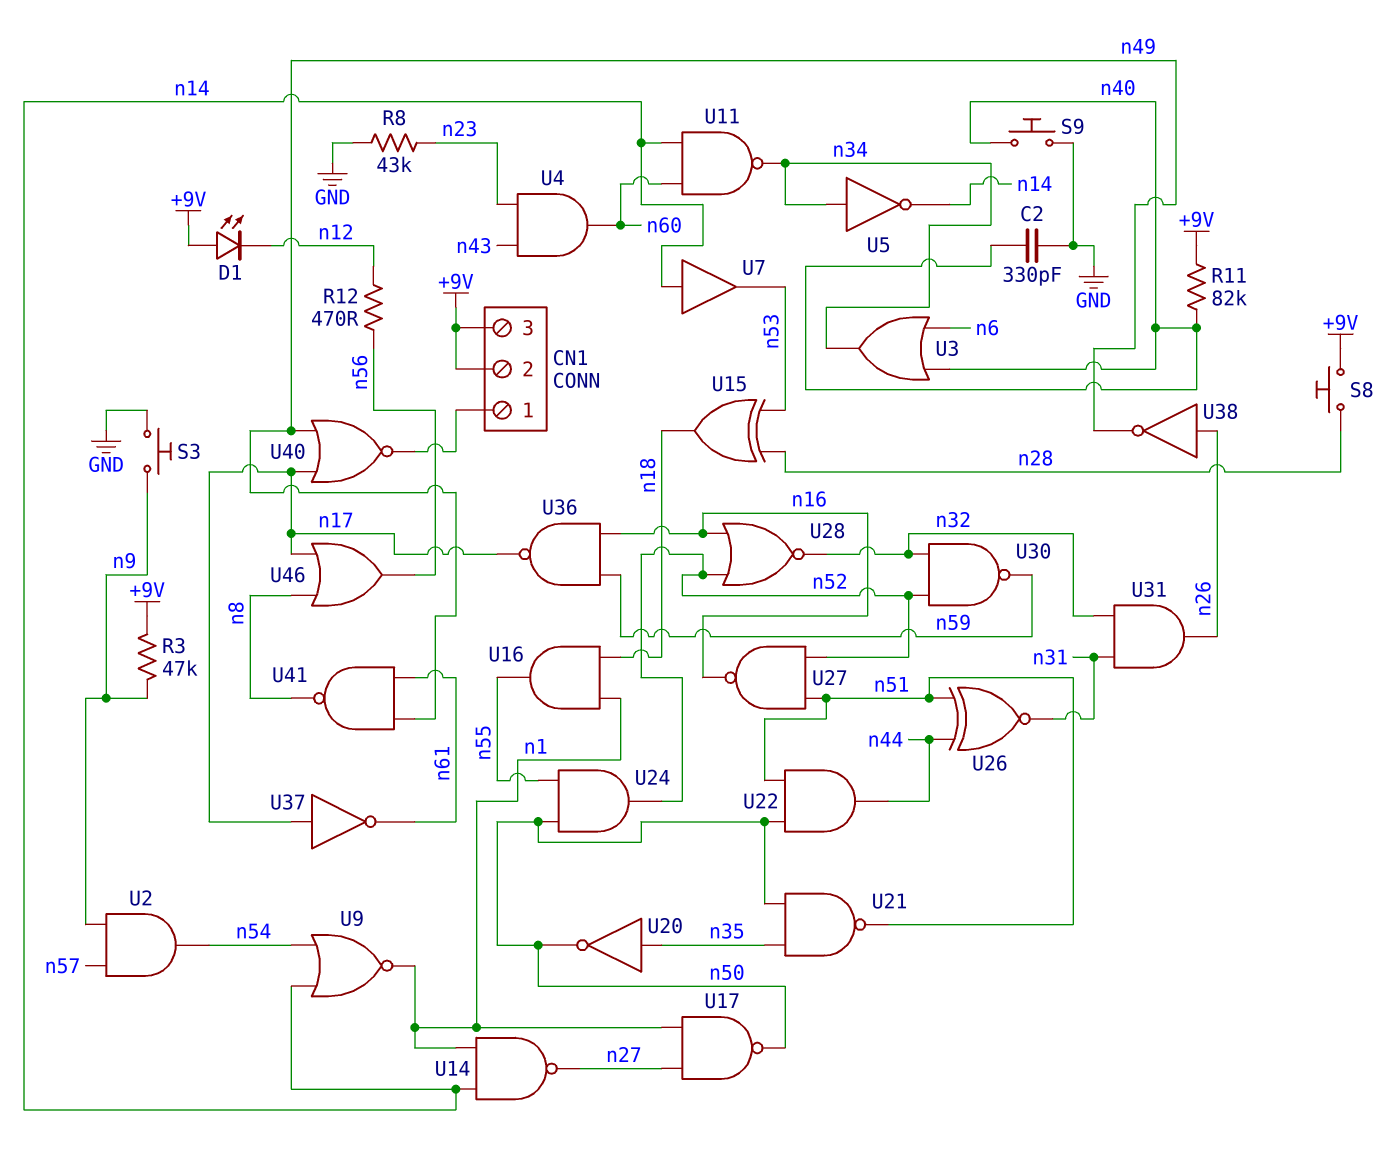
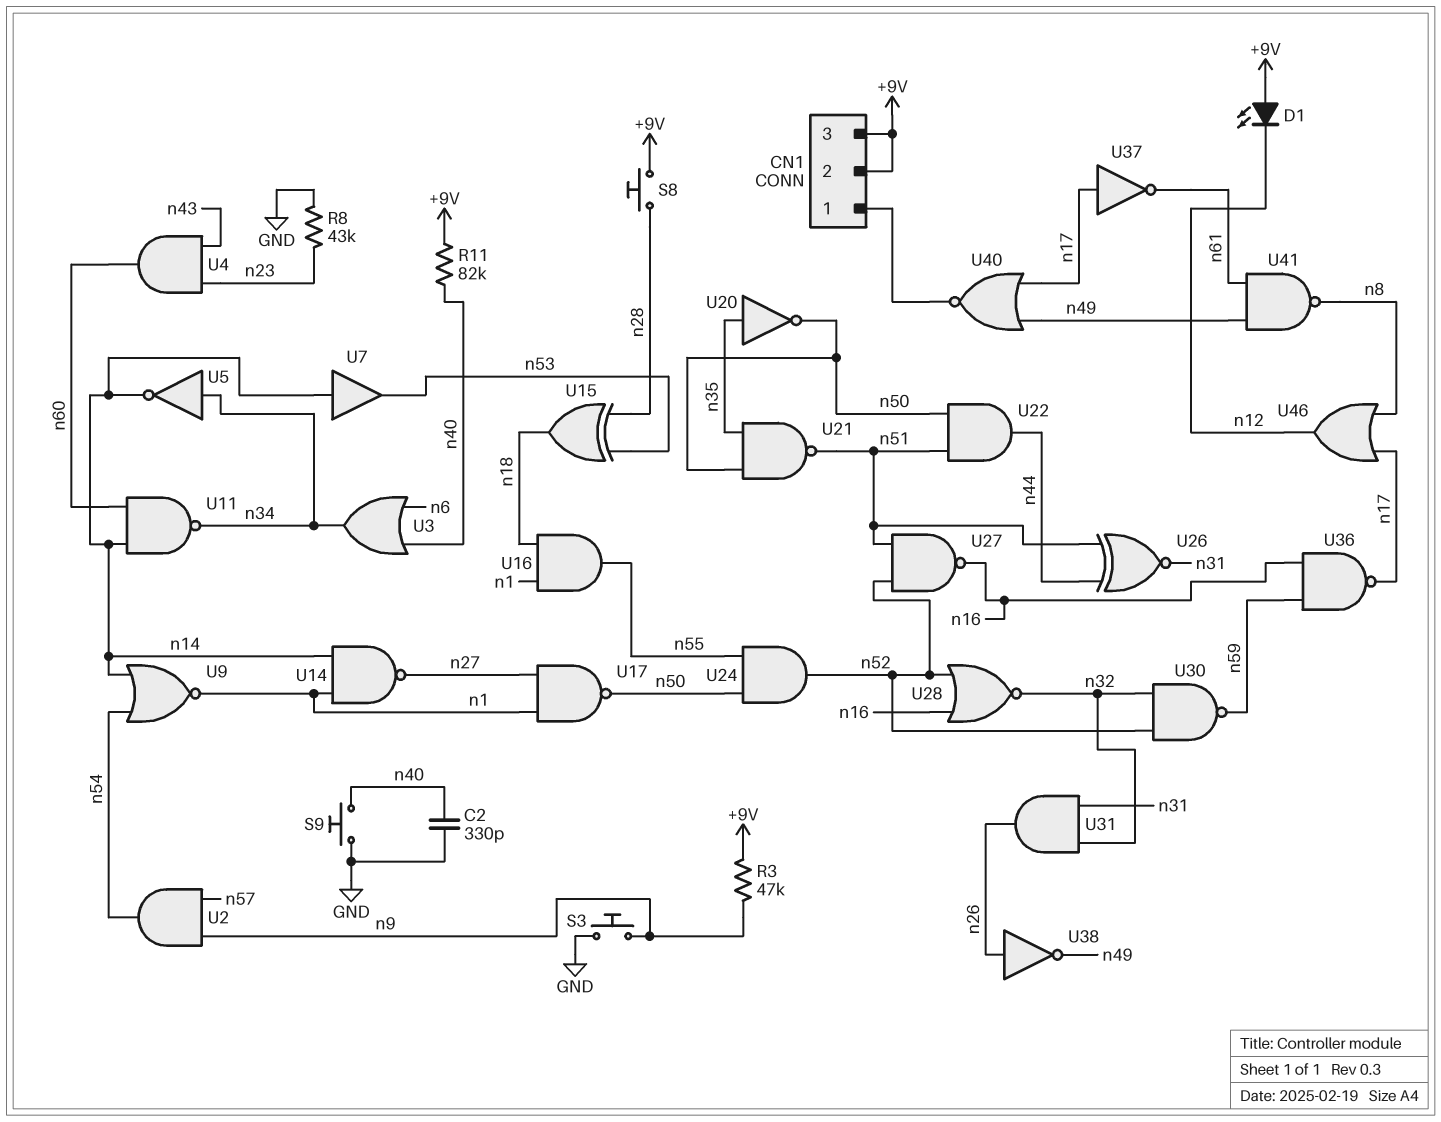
R12: 470 (n12, n56) -> none
U46: OR (in n8, in n17, out n56) -> OR (in n8, in n17, out n12)

